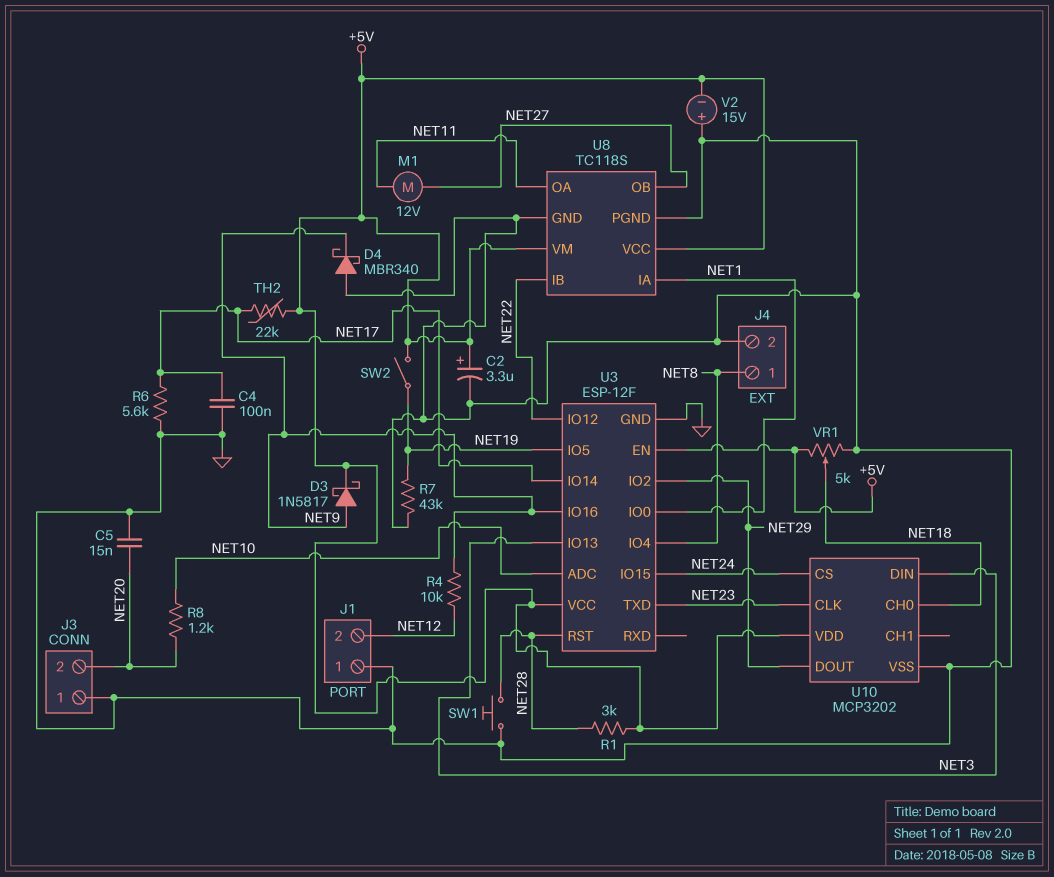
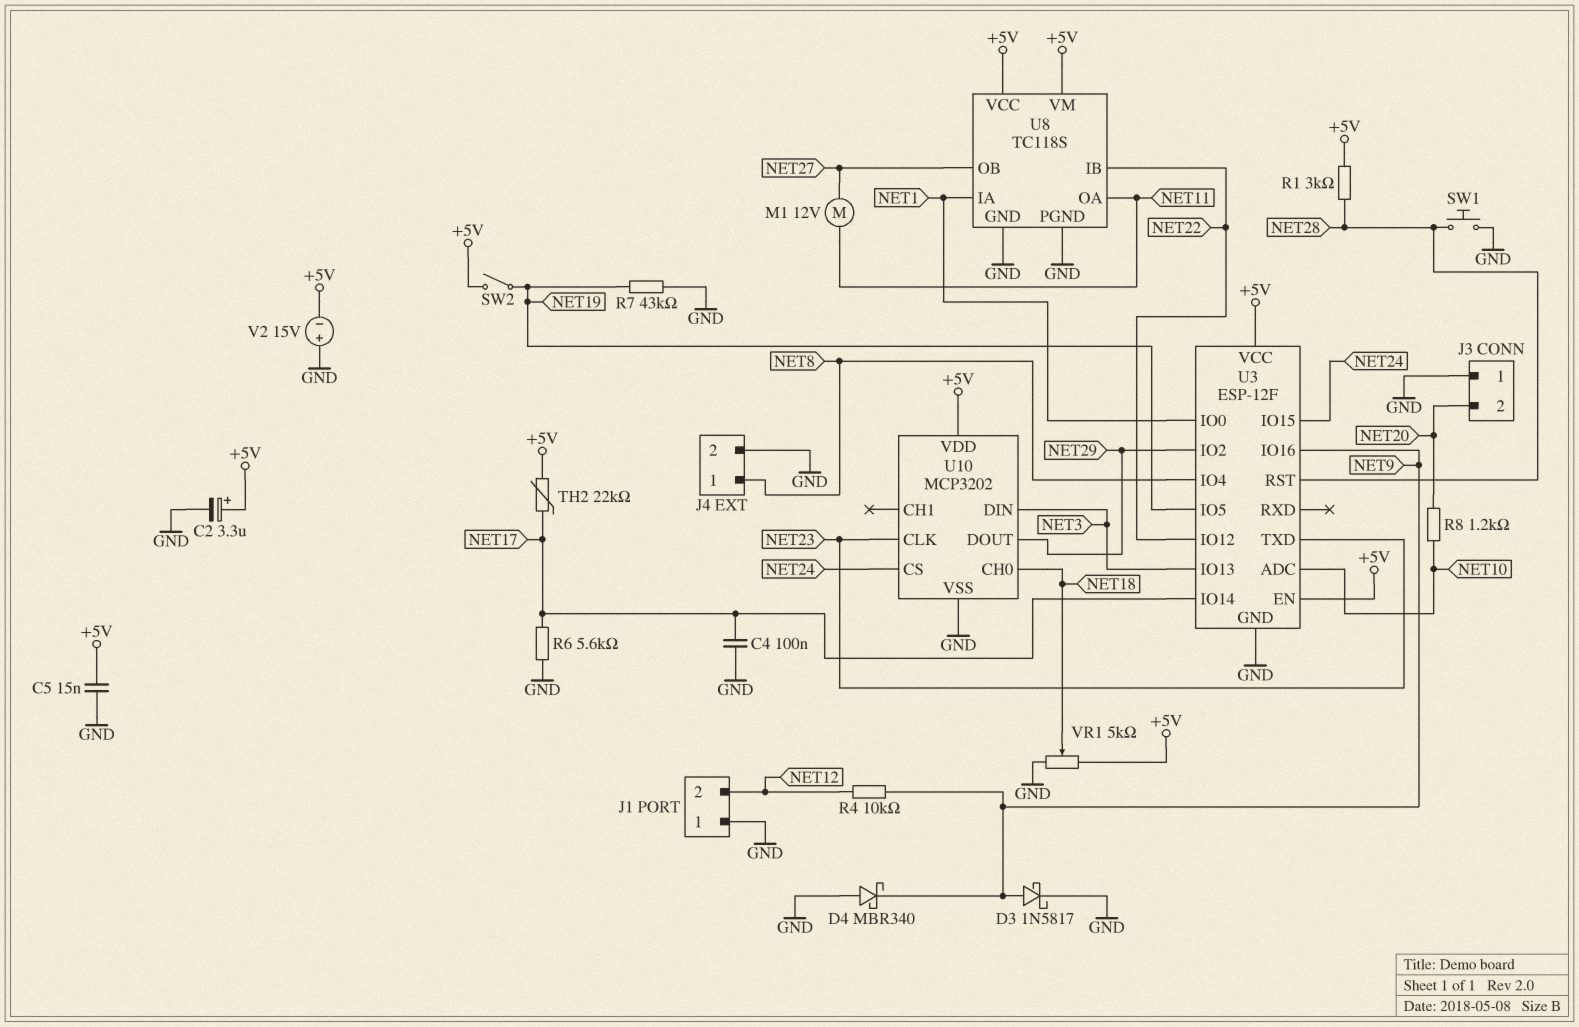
C5: 15nF (GND, NET20) -> 15nF (+5V, GND)
D3: schottky 1N5817 (A NET9, K +5V) -> schottky 1N5817 (A NET9, K GND)

